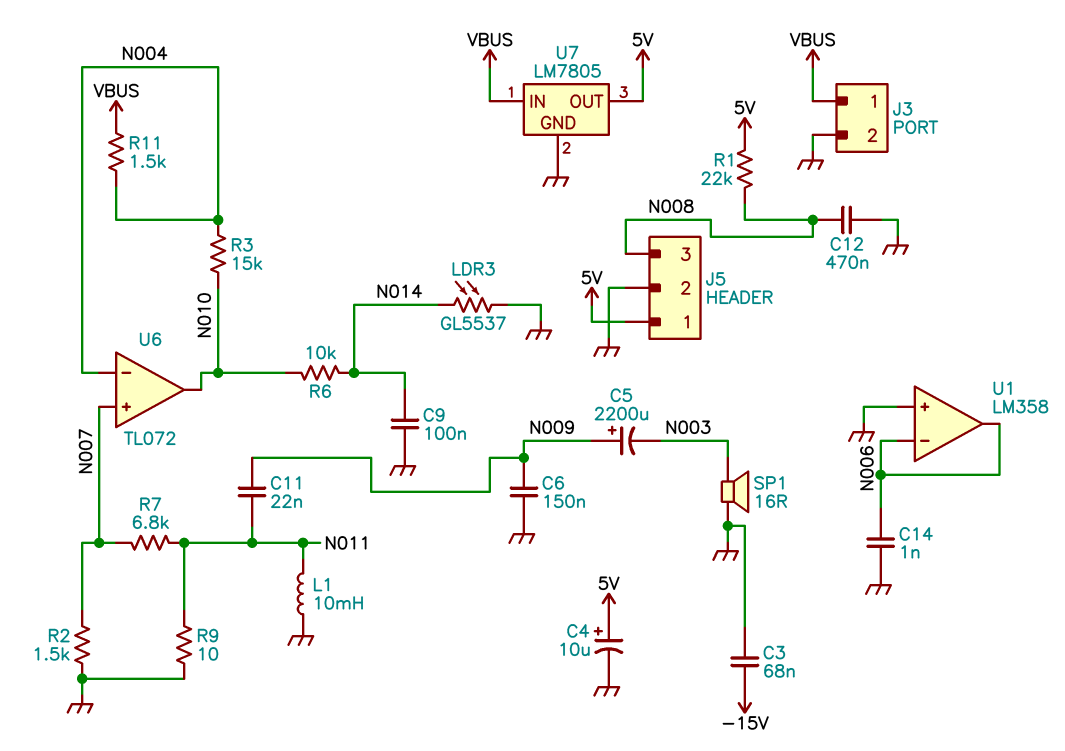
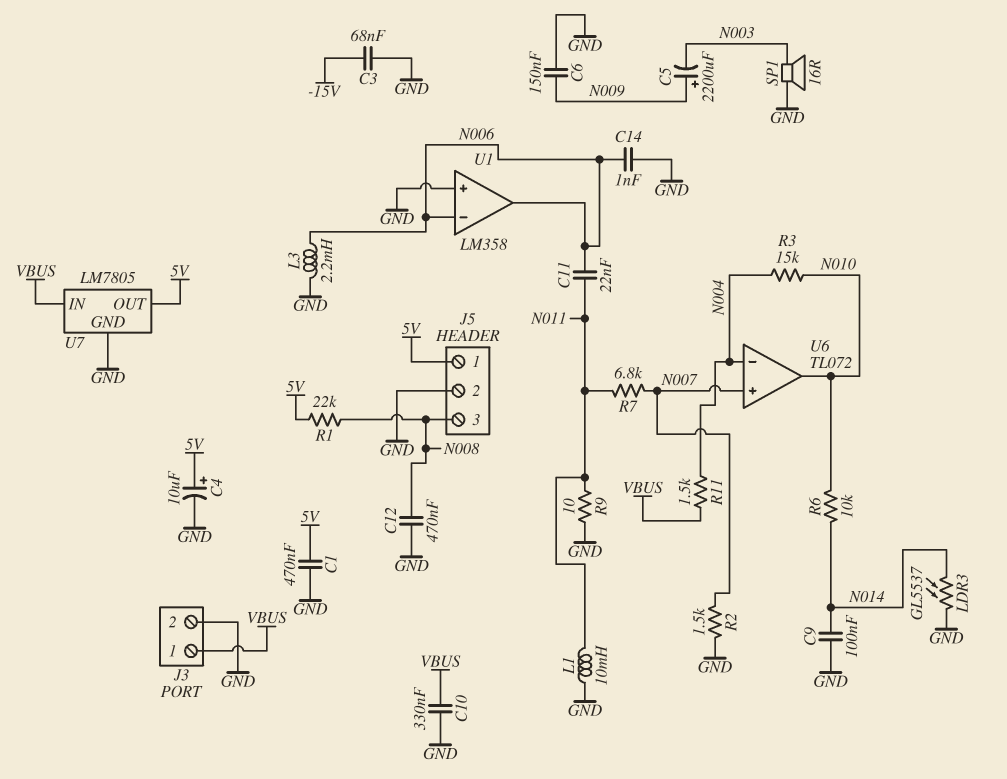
C1: none -> 470nF (5V, GND)
C10: none -> 330nF (GND, VBUS)
C11: 22nF (N009, N011) -> 22nF (N006, N011)
L3: none -> 2.2mH (GND, N006)

